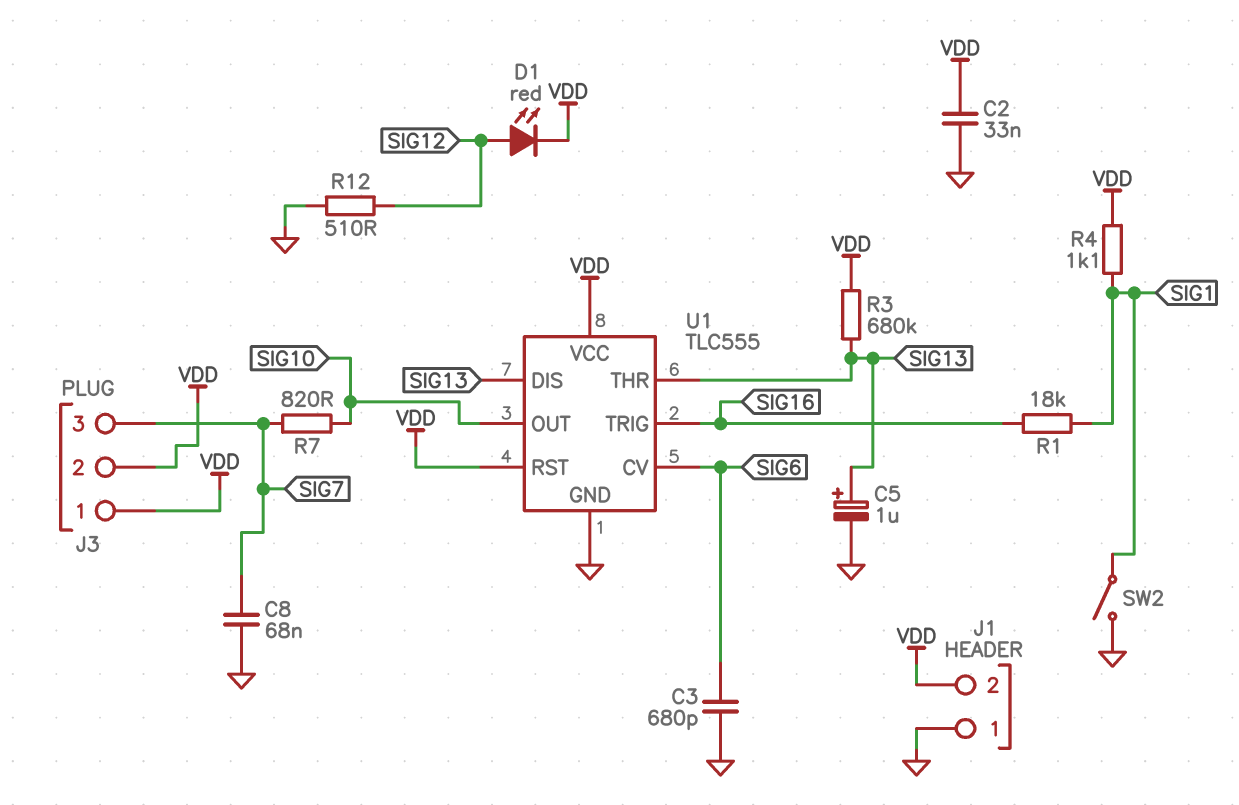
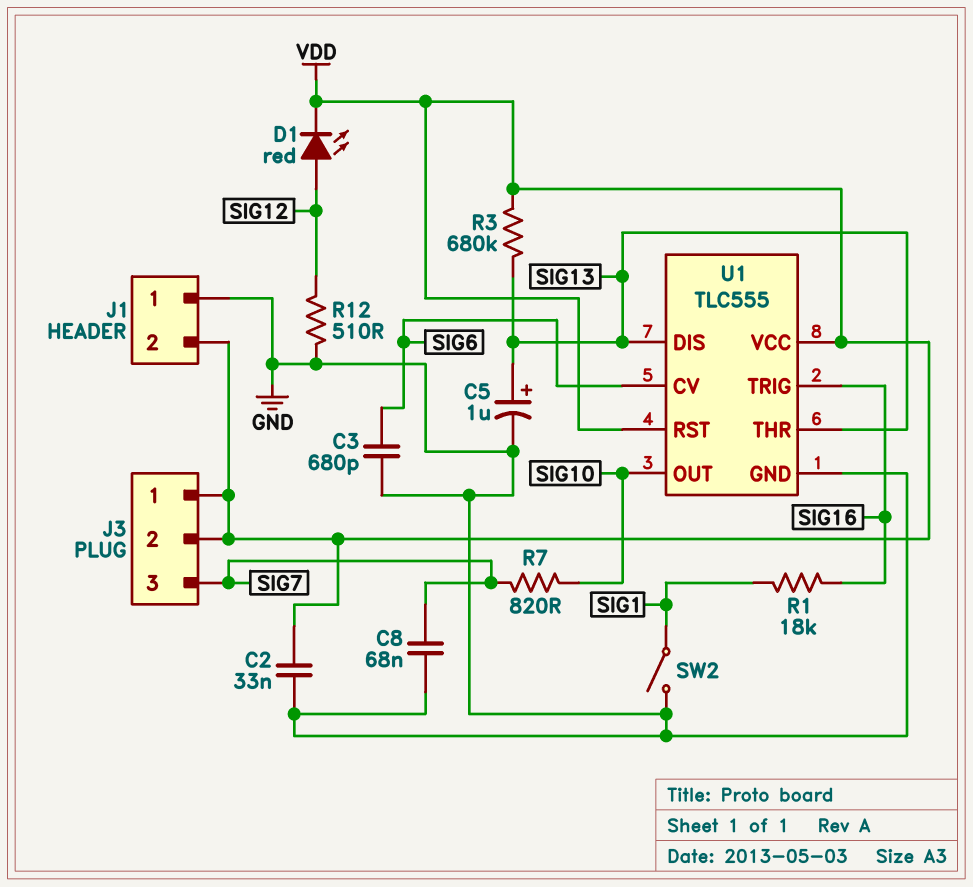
R4: 1.1k (SIG1, VDD) -> none

